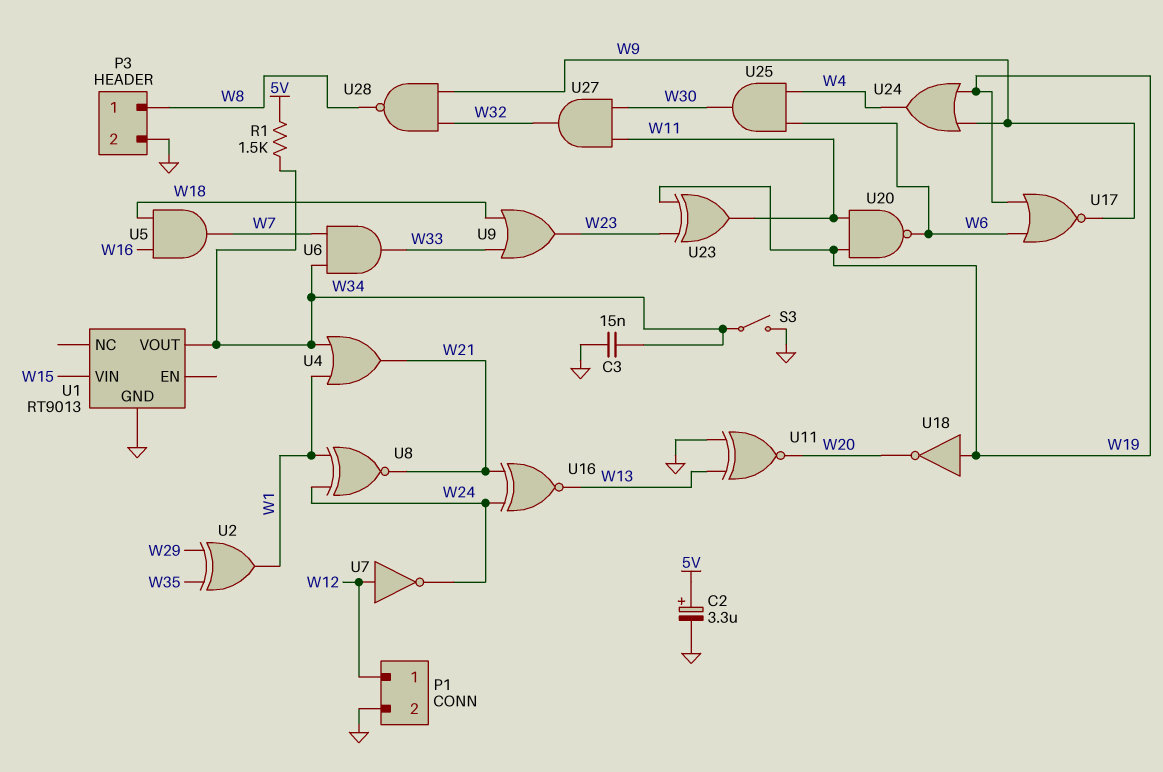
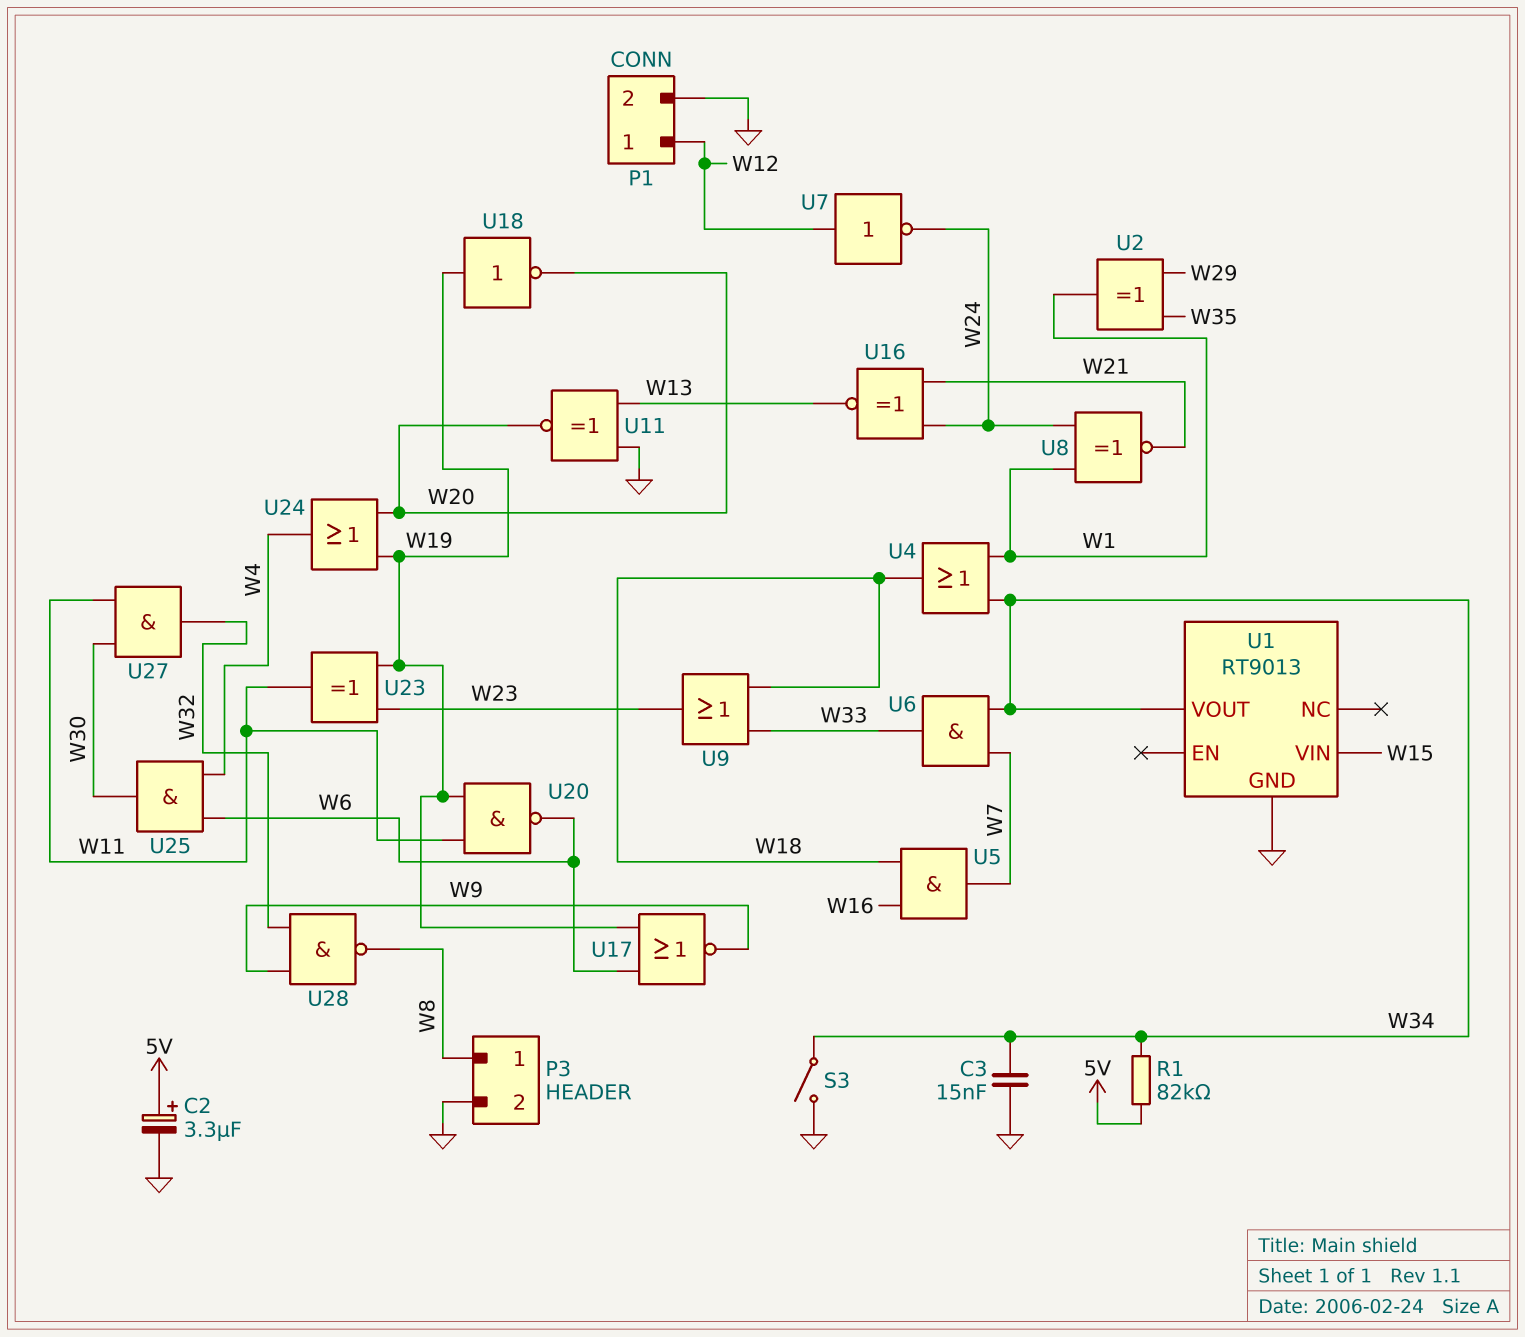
R1: 1.5k (5V, W34) -> 82k (5V, W34)
U4: OR (in W1, in W34, out W21) -> OR (in W1, in W34, out W18)
U24: OR (in W9, in W19, out W4) -> OR (in W19, in W20, out W4)

